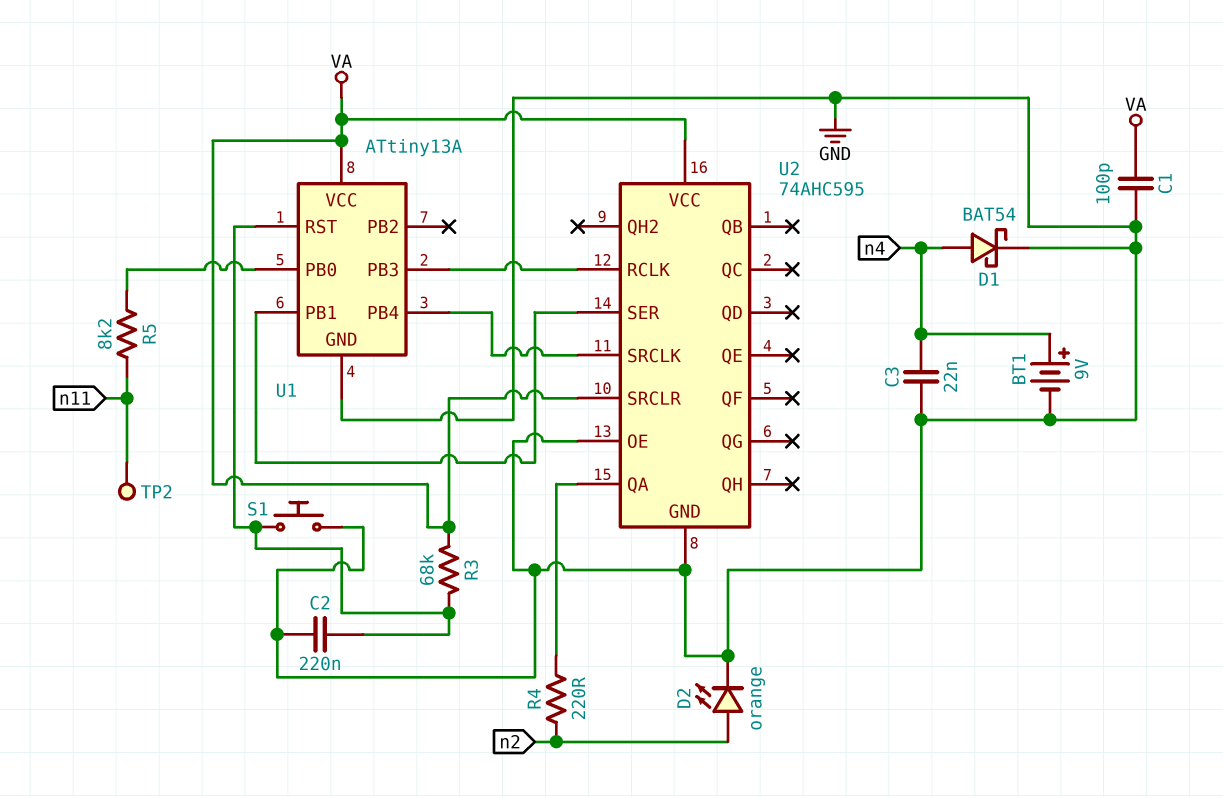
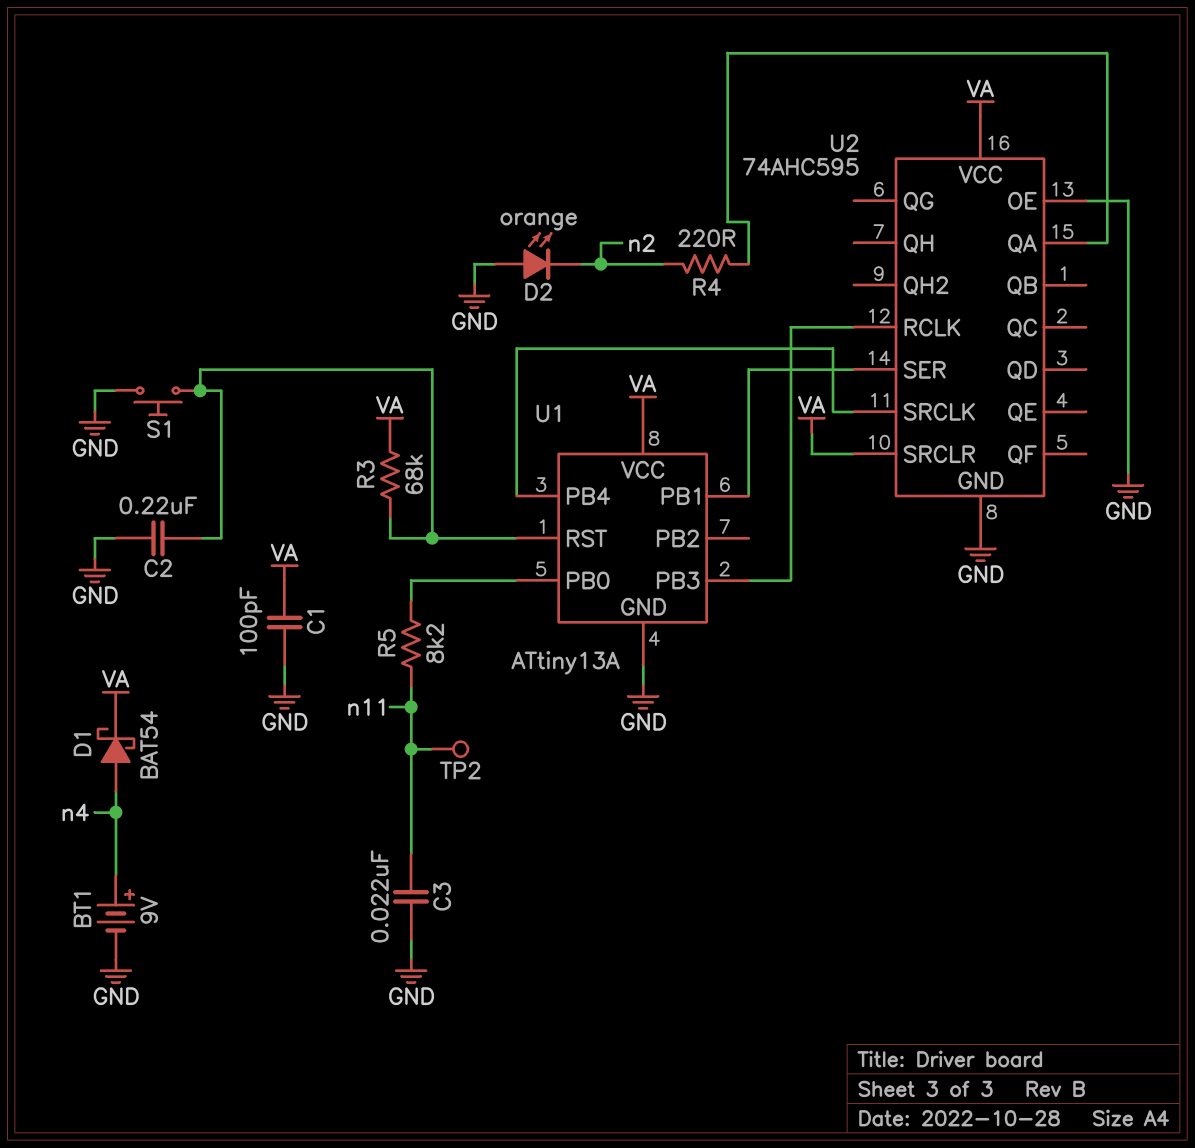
C3: 22nF (GND, n4) -> 22nF (GND, n11)
D1: schottky BAT54 (A n4, K GND) -> schottky BAT54 (A n4, K VA)
D2: LED orange (A n2, K GND) -> LED orange (A GND, K n2)

